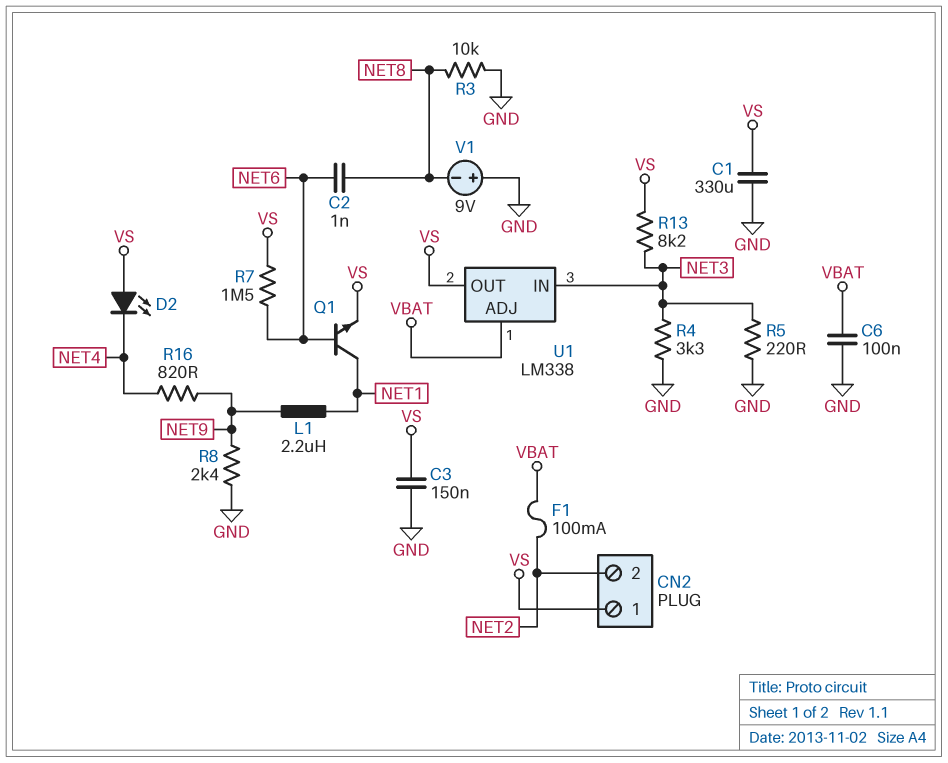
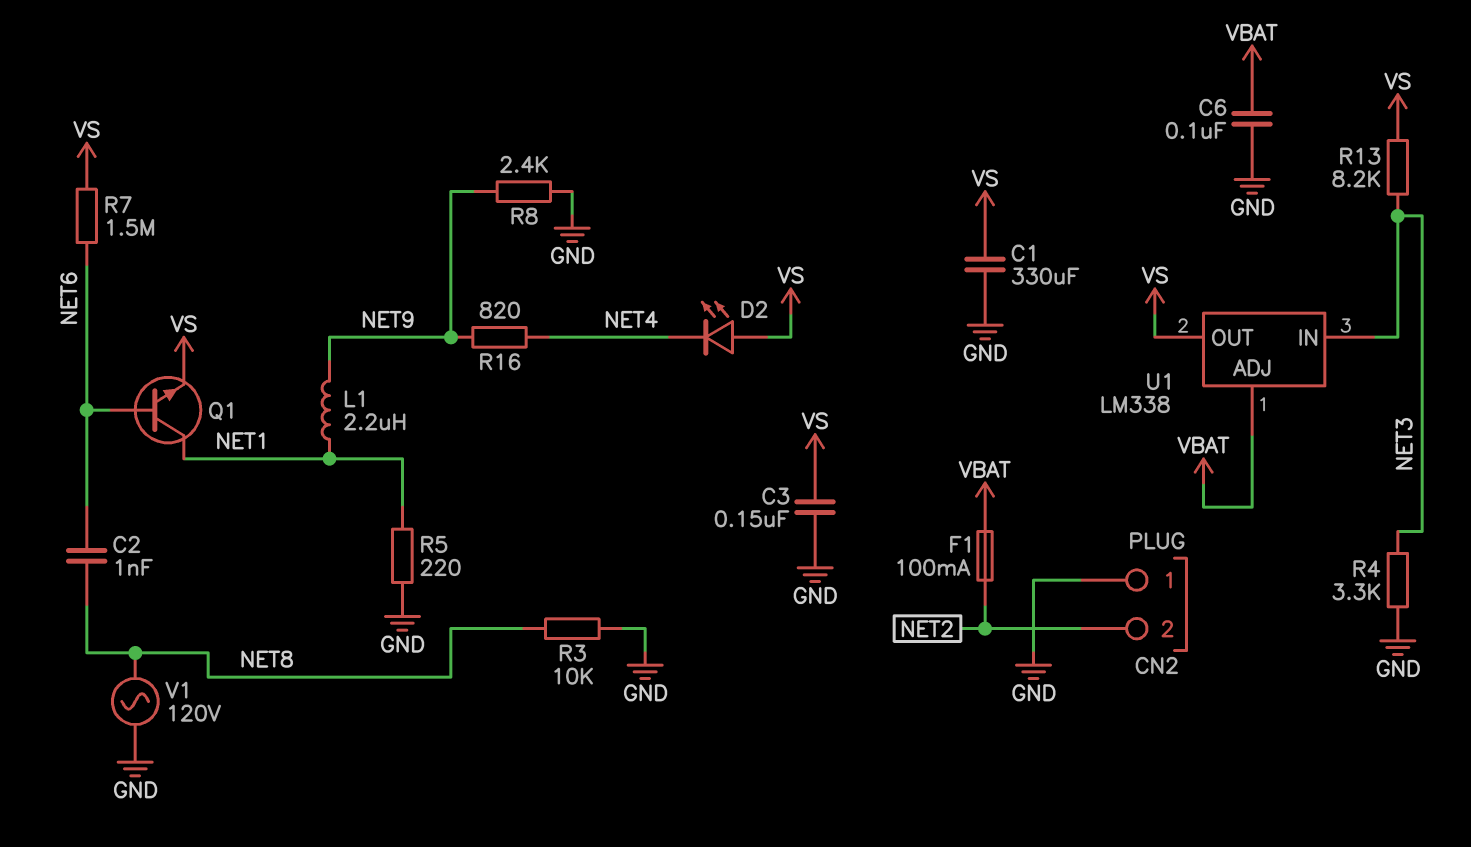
CN2 pin 1: VS -> GND
R5: 220 (GND, NET3) -> 220 (GND, NET1)
V1: 9V (plus GND, minus NET8) -> AC 120V (GND, NET8)

